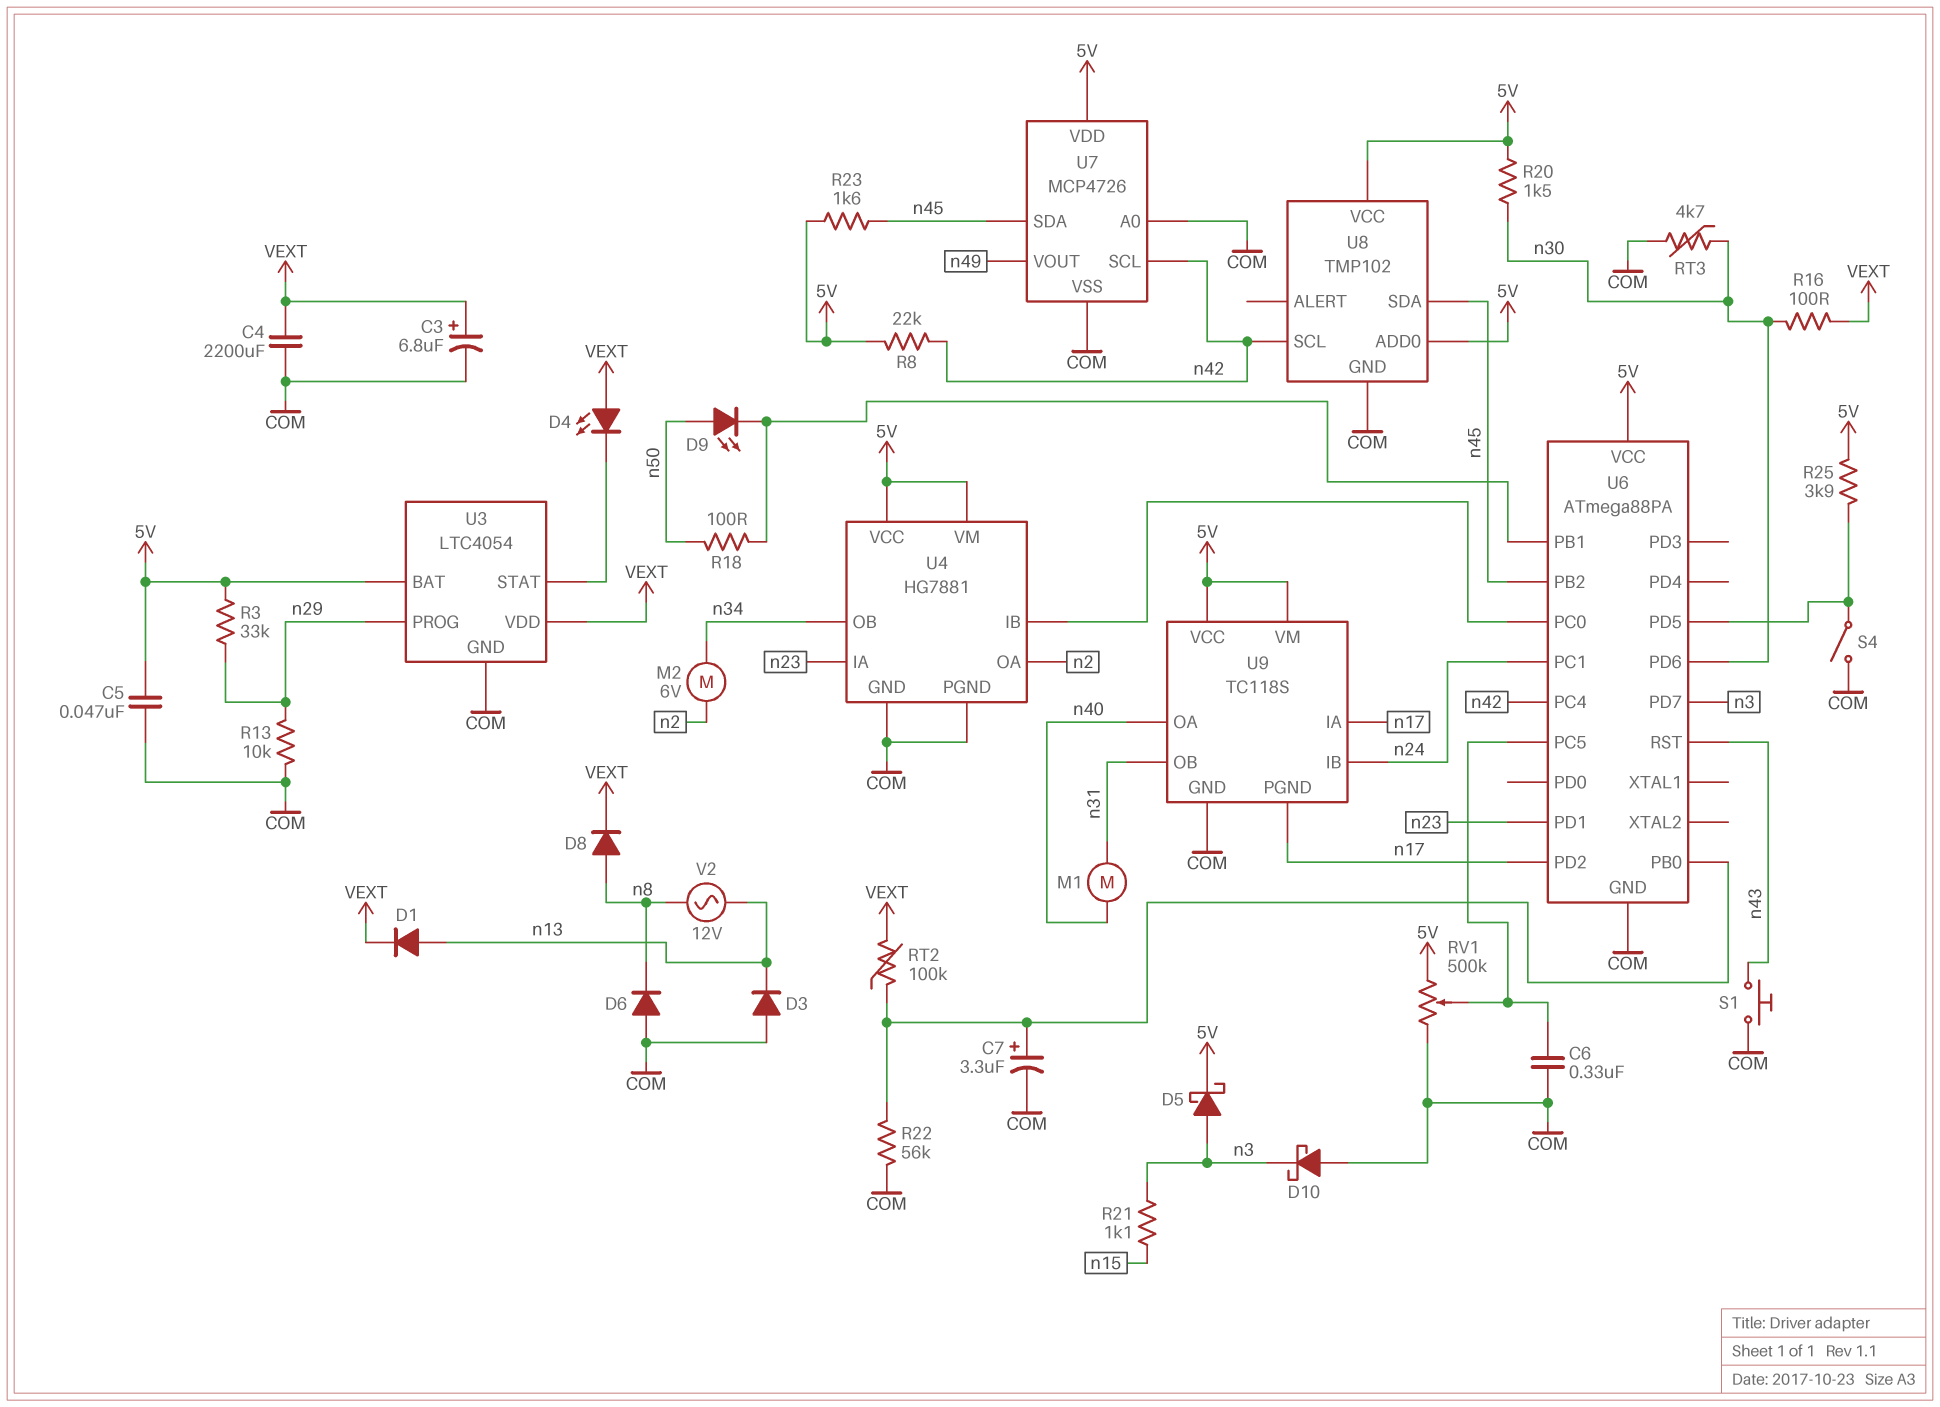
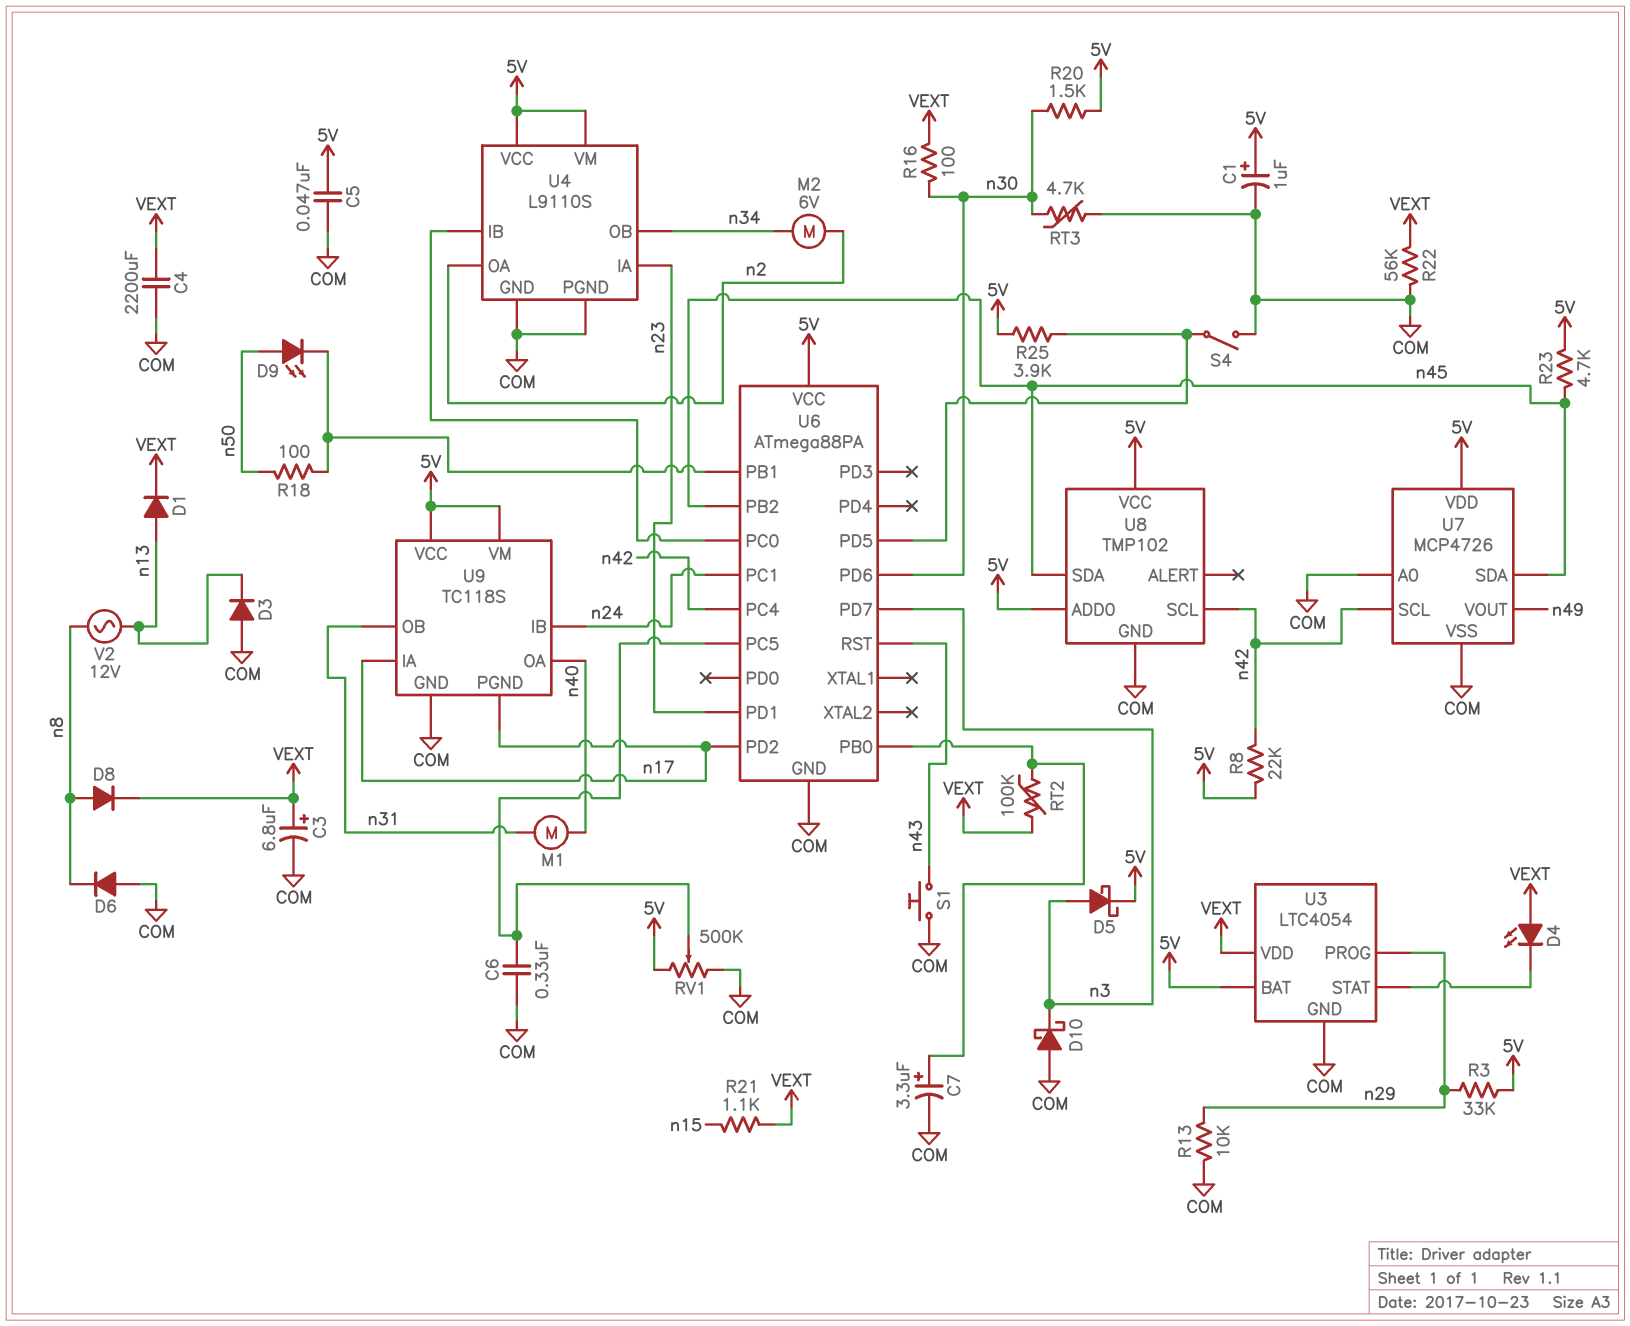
C1: none -> 1uF (plus 5V, minus COM)
R21: 1.1k (n3, n15) -> 1.1k (VEXT, n15)
R22: 56k (COM, U6/PB0) -> 56k (COM, VEXT)
R23: 1.6k (5V, n45) -> 4.7k (5V, n45)
U4: HG7881 -> L9110S

